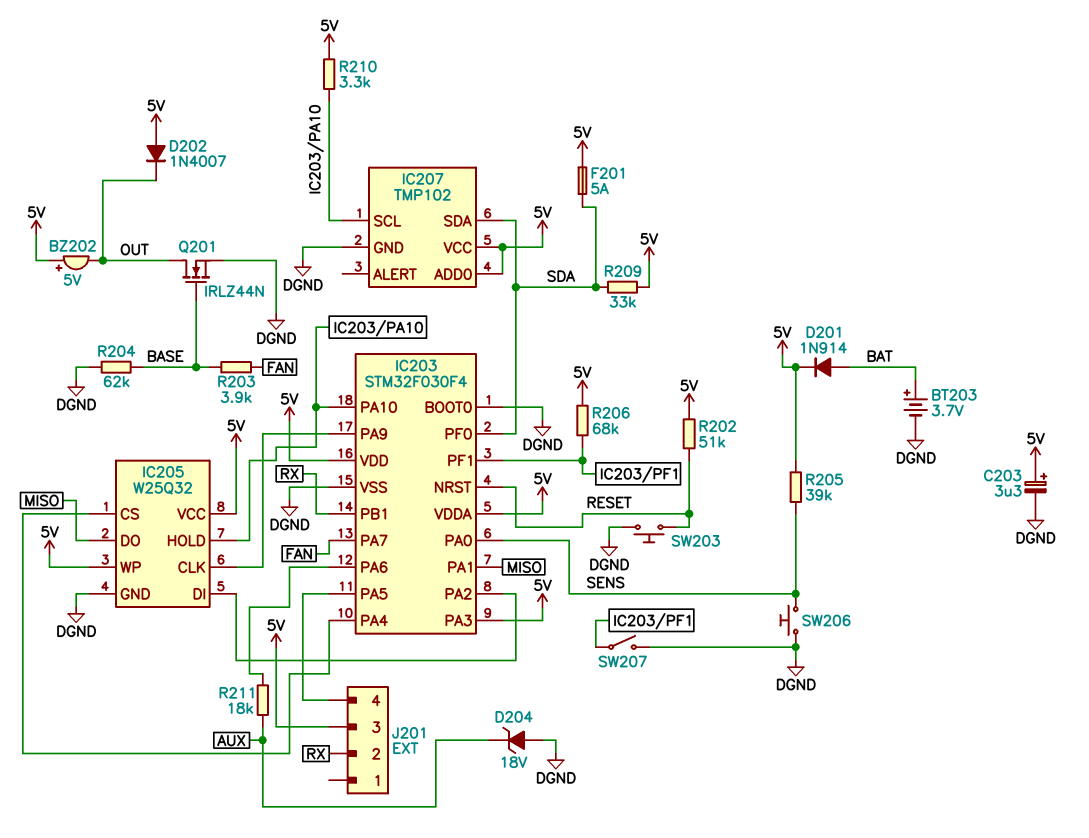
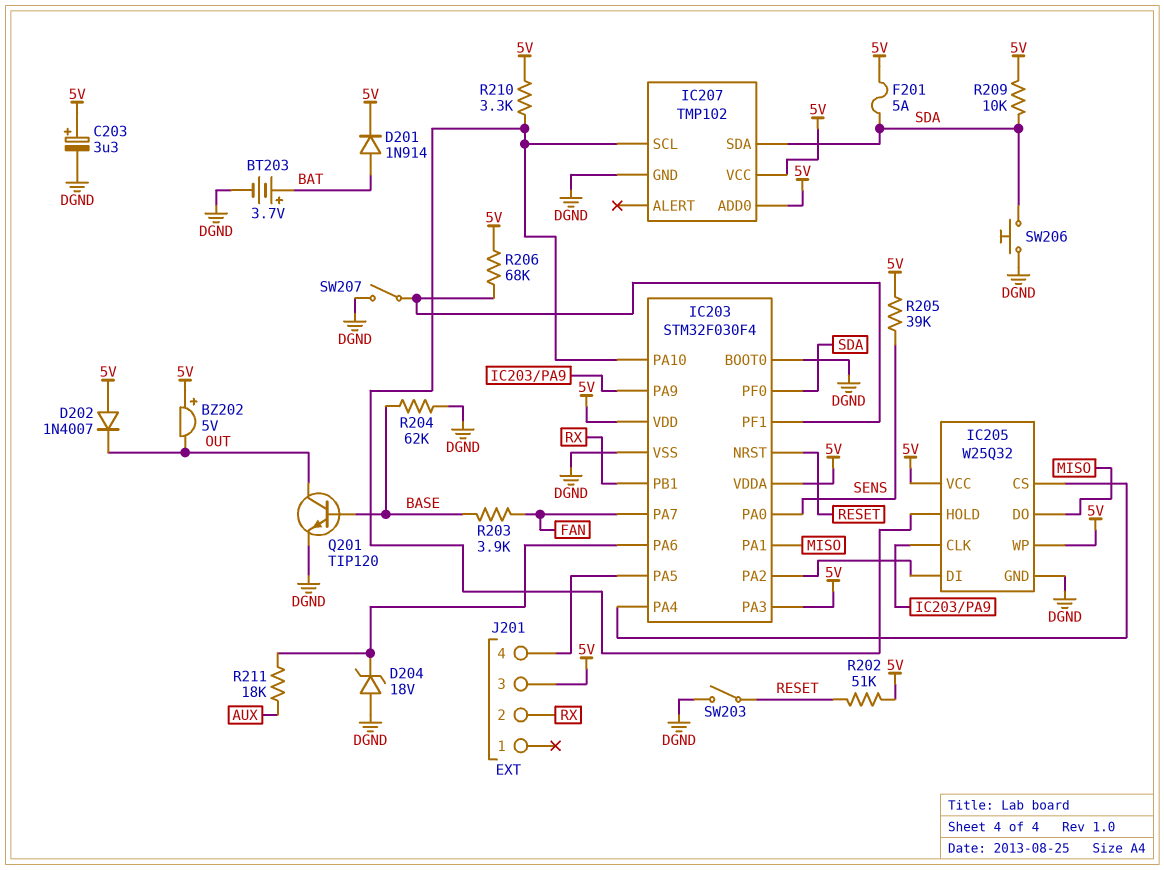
D204: zener 18V (A DGND, K AUX) -> zener 18V (A DGND, K IC203/PA6)
Q201: NMOS IRLZ44N (G BASE, D OUT, S DGND) -> NPN TIP120 (B BASE, C OUT, E DGND)
R209: 33k (5V, SDA) -> 10k (5V, SDA)
SW203: button (DGND, RESET) -> switch (DGND, RESET)
SW206: button (DGND, SENS) -> button (DGND, SDA)

